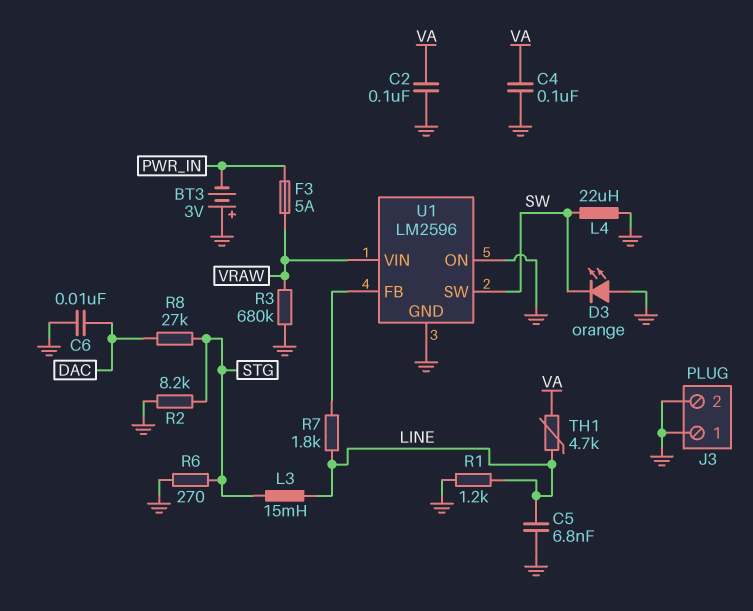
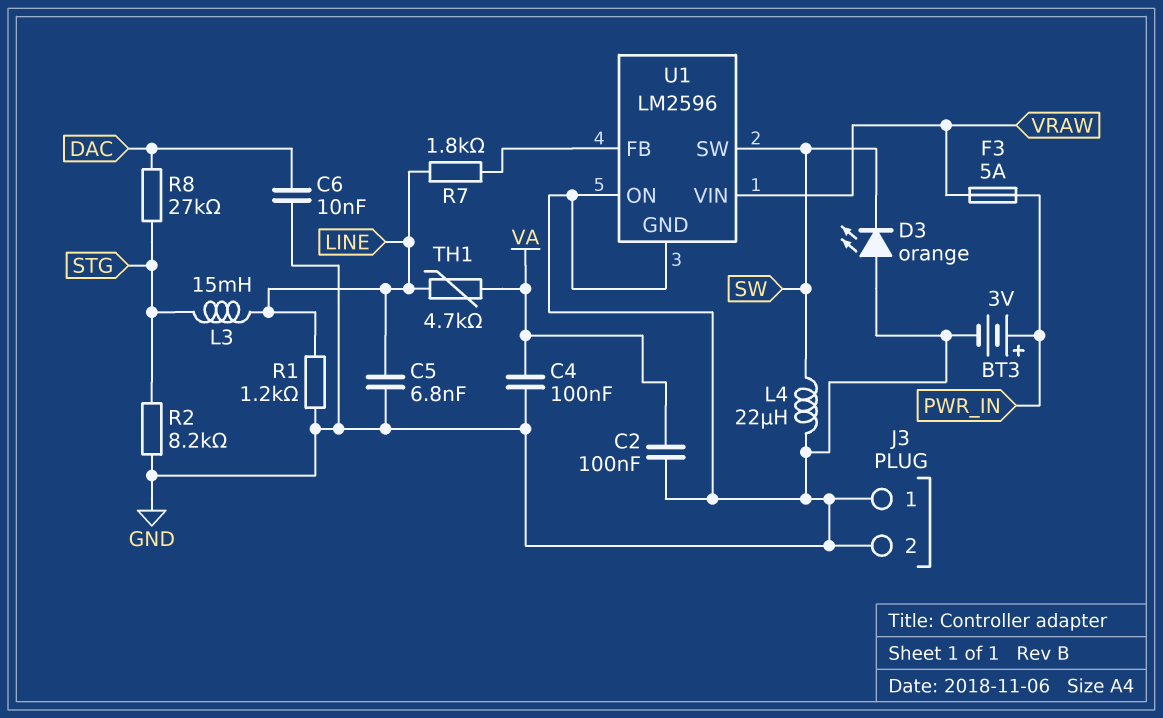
BT3: 3V (plus GND, minus PWR_IN) -> 3V (plus PWR_IN, minus GND)
R3: 680k (GND, VRAW) -> none
R6: 270 (GND, STG) -> none

